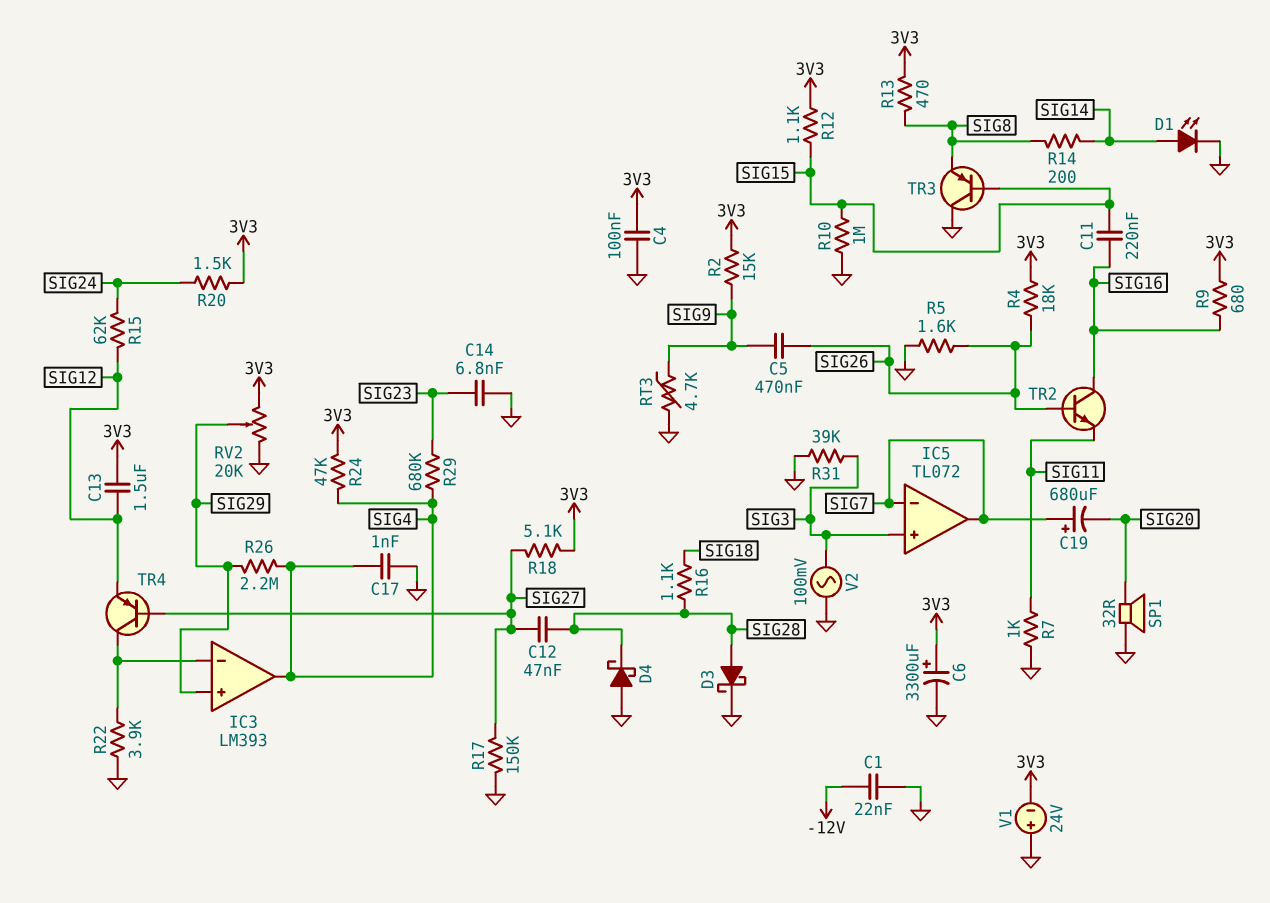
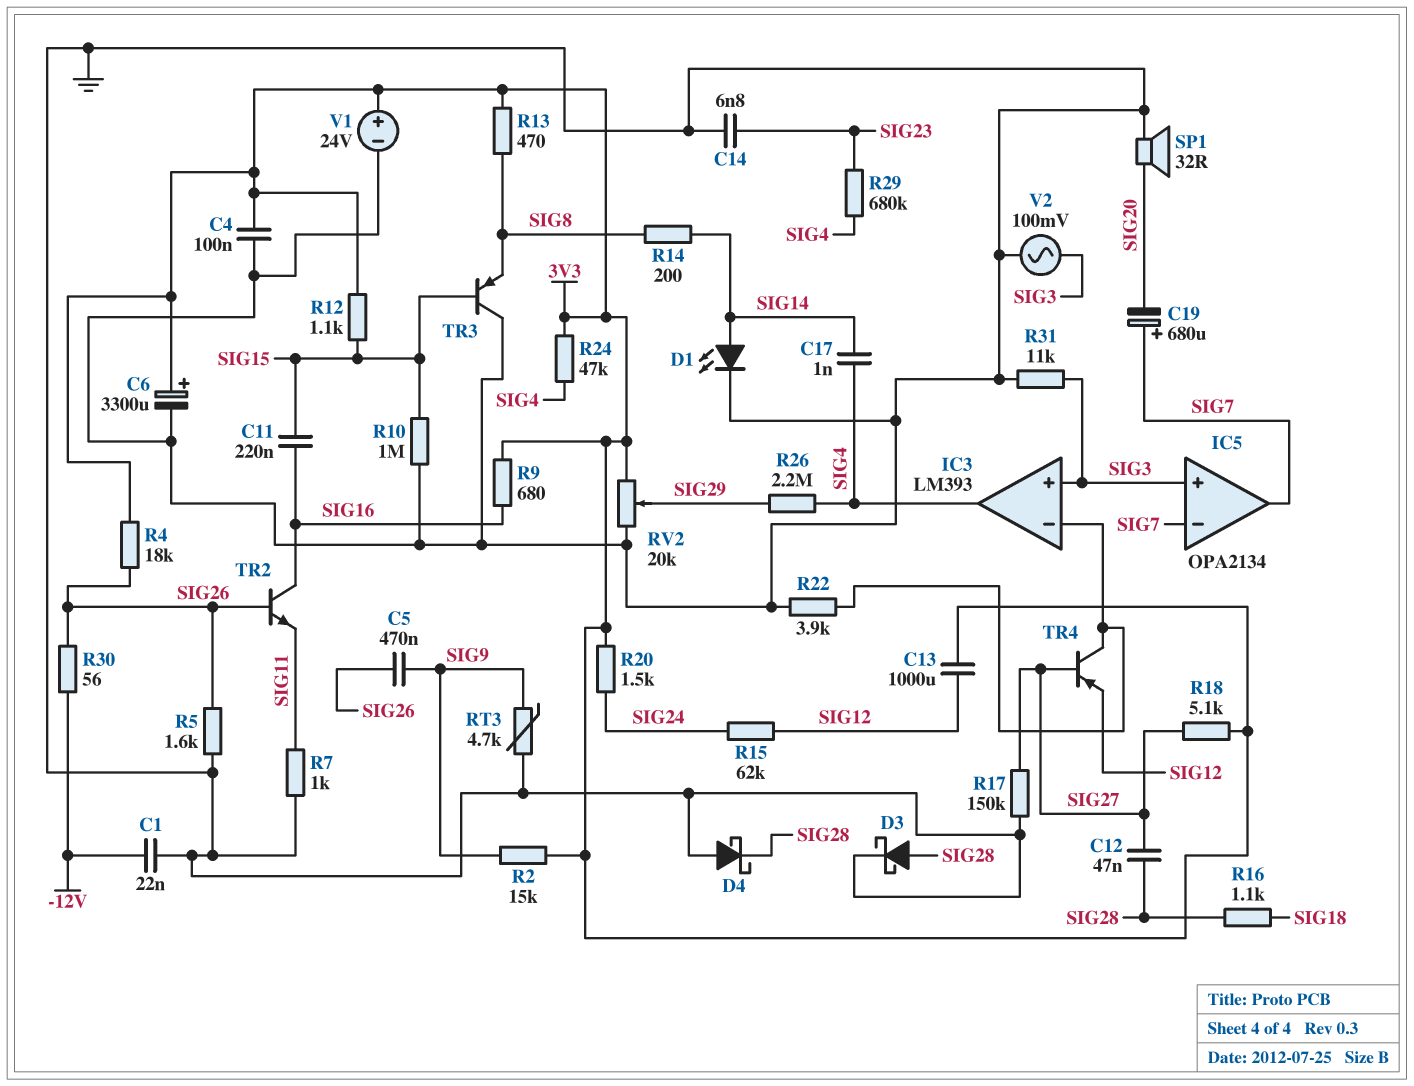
C13: 1.5uF (3V3, SIG12) -> 1000uF (3V3, SIG12)
C17: 1nF (GND, SIG4) -> 1nF (SIG4, SIG14)
IC3 pin in+: SIG29 -> SIG3
IC5: TL072 -> OPA2134
R30: none -> 56 (-12V, SIG26)
R31: 39k (GND, SIG3) -> 11k (GND, SIG3)
V1: 24V (plus GND, minus 3V3) -> 24V (plus 3V3, minus GND)

